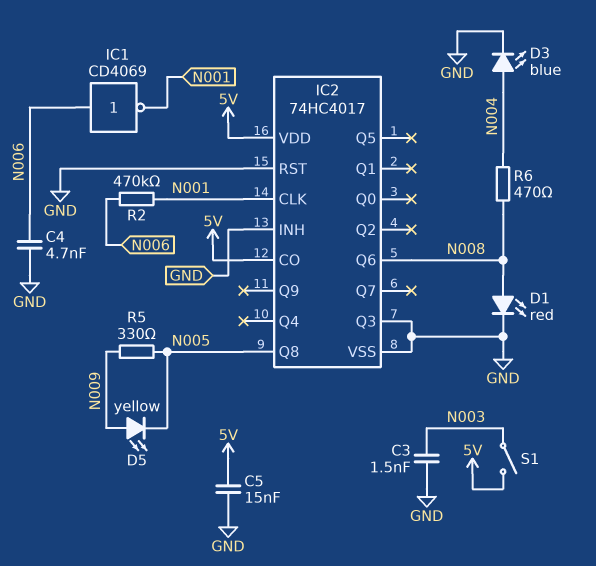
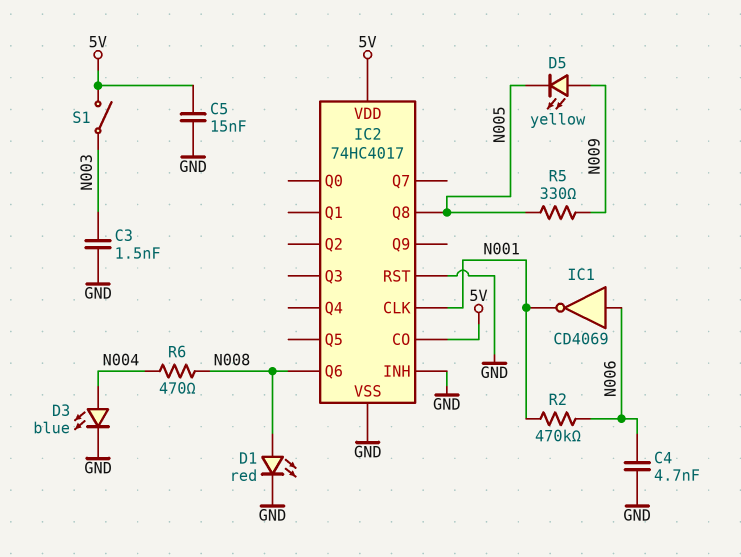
IC2 pin Q3: GND -> none

